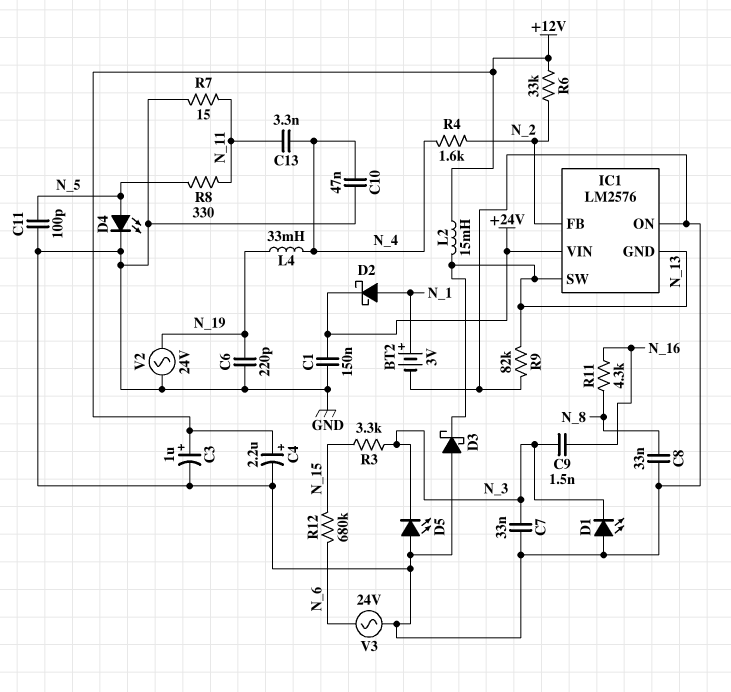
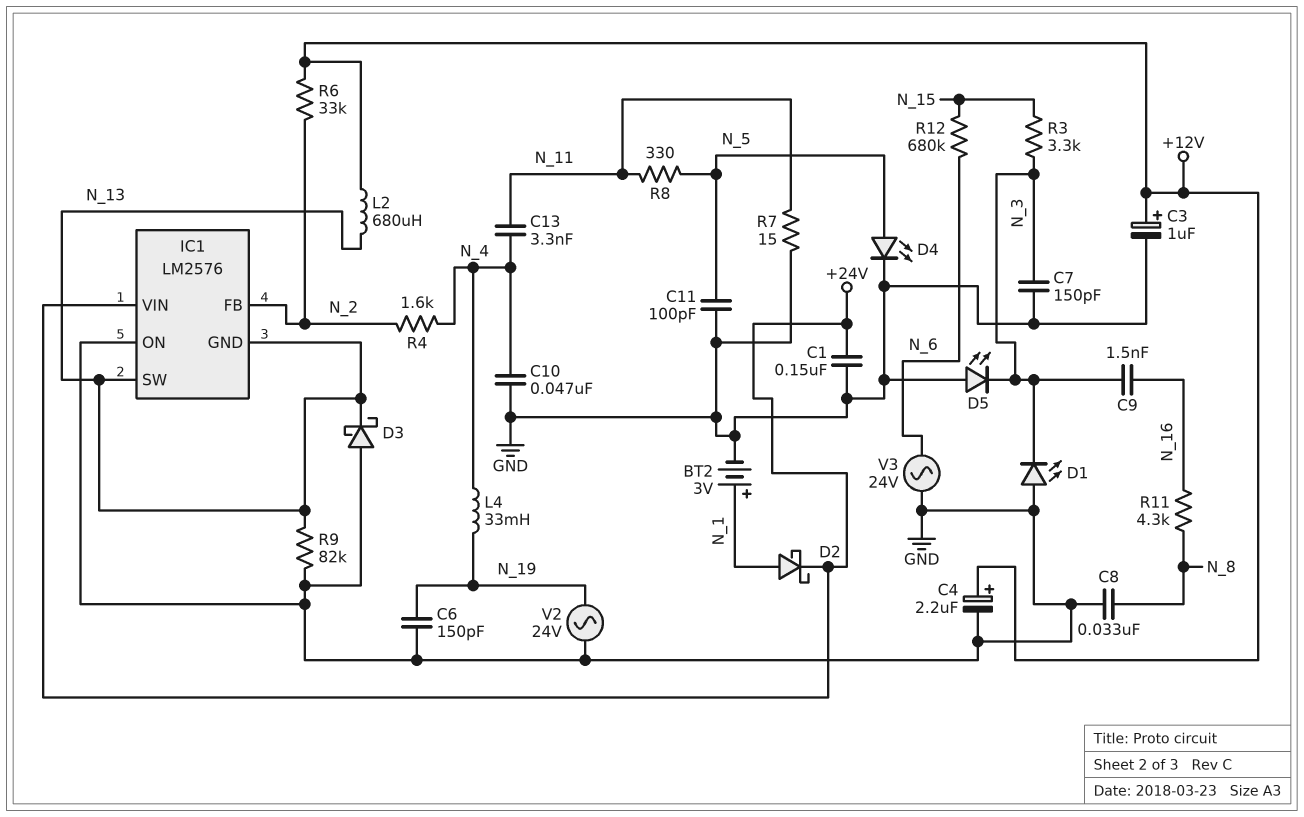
C6: 220pF (GND, N_19) -> 150pF (GND, N_19)
C7: 33nF (GND, N_3) -> 150pF (GND, N_3)
L2: 15mH (+12V, N_13) -> 680uH (+12V, N_13)

